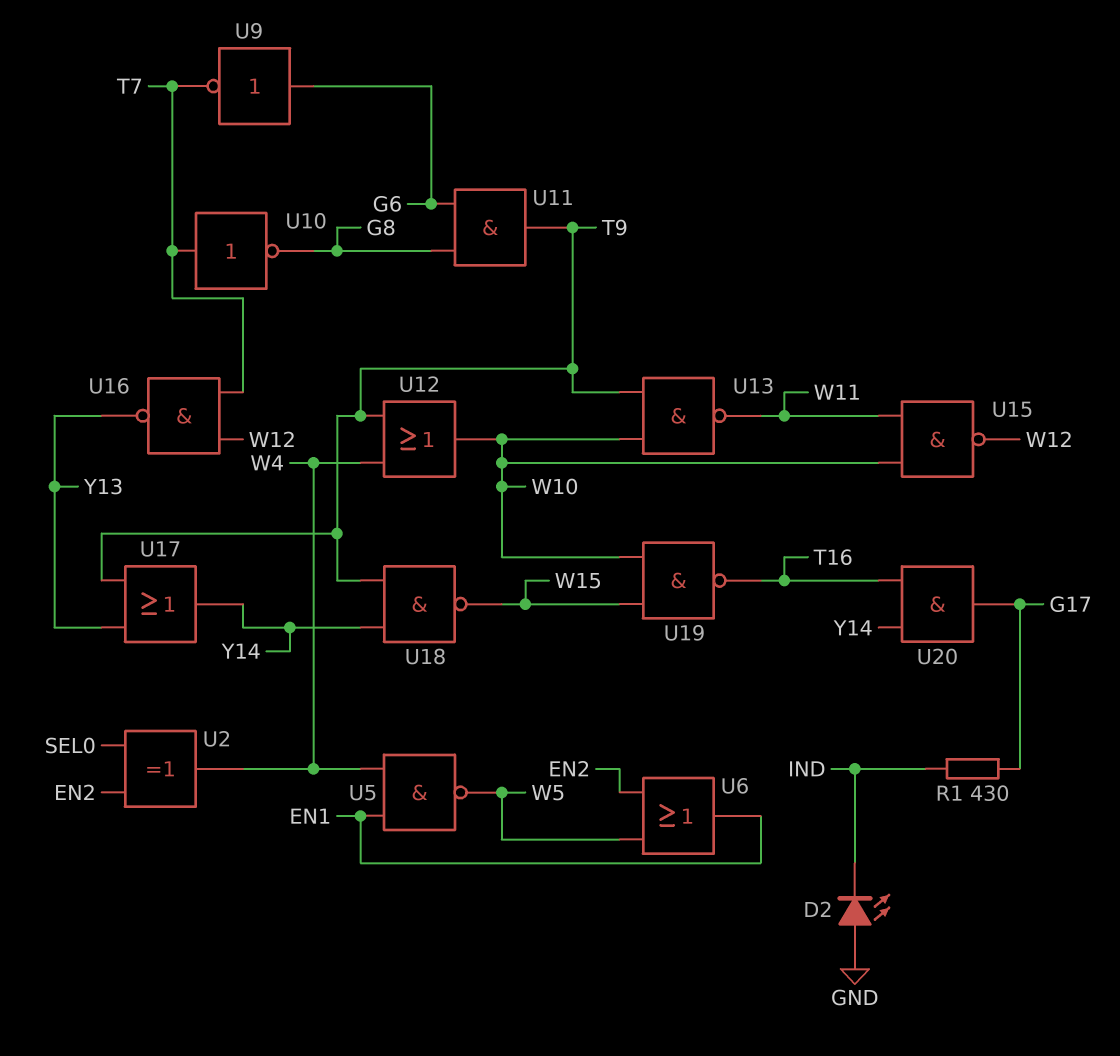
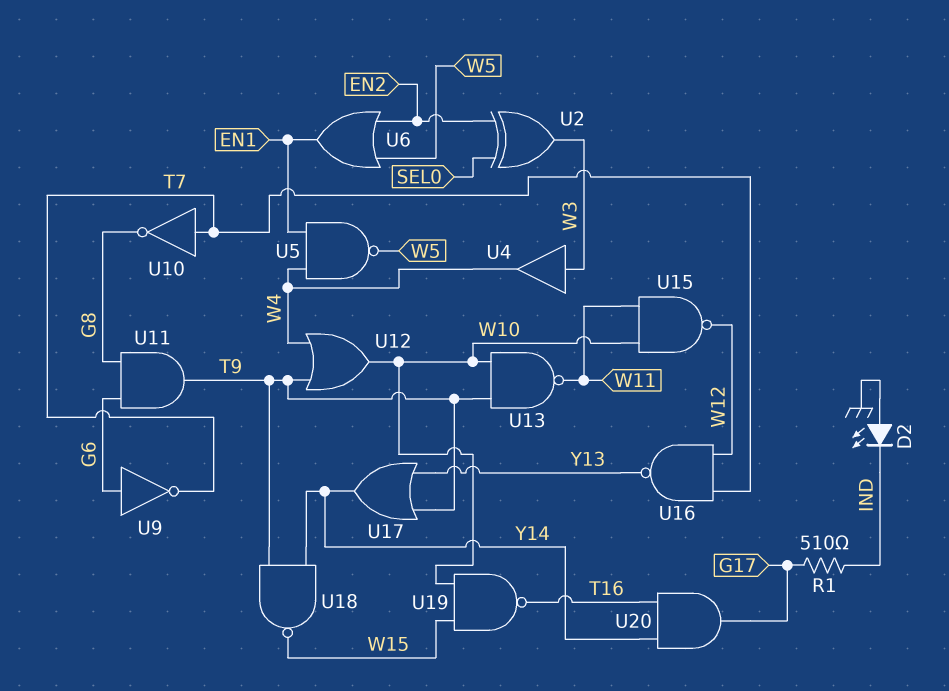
R1: 430 (G17, IND) -> 510 (G17, IND)
U2: XOR (in EN2, in SEL0, out W4) -> XOR (in EN2, in SEL0, out W3)
U4: none -> buffer (in W3, out W4)

